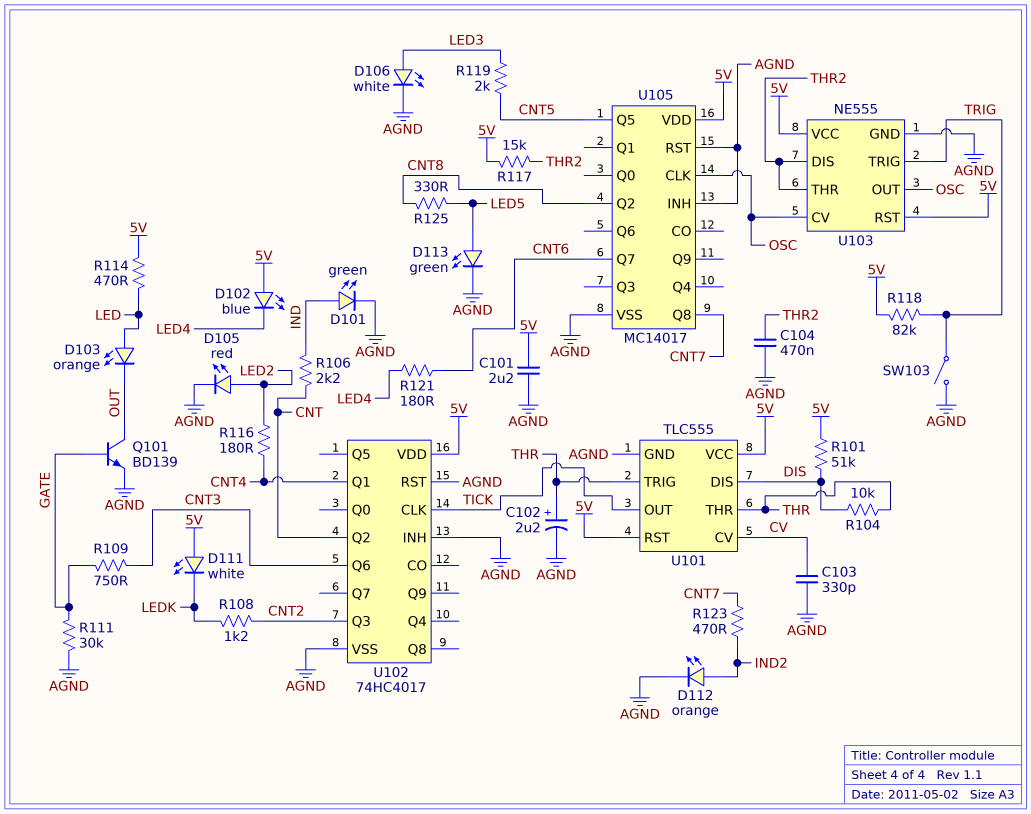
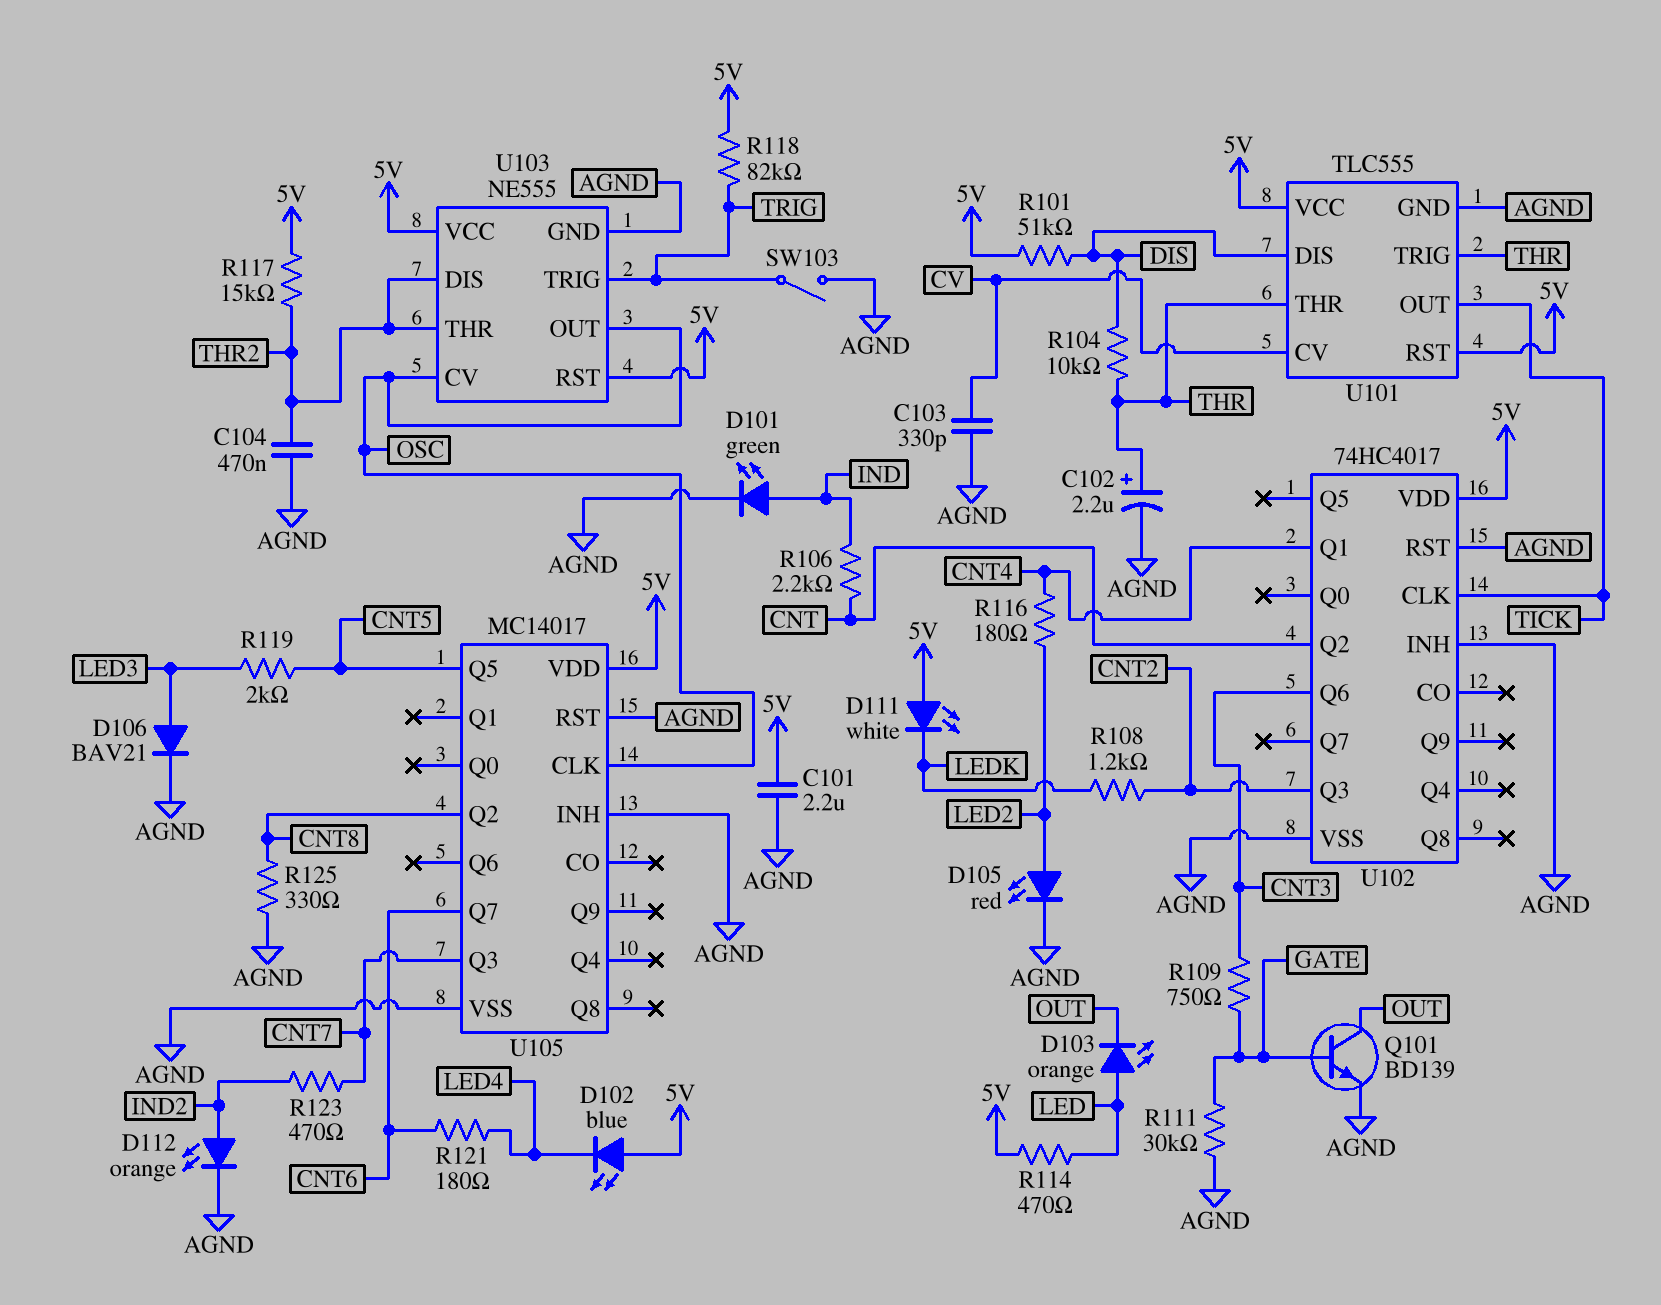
D106: LED white (A LED3, K AGND) -> diode BAV21 (A LED3, K AGND)
D113: LED green (A LED5, K AGND) -> none
R125: 330 (CNT8, LED5) -> 330 (AGND, CNT8)
U105 pin Q3: none -> CNT7
U105 pin Q8: CNT7 -> none

